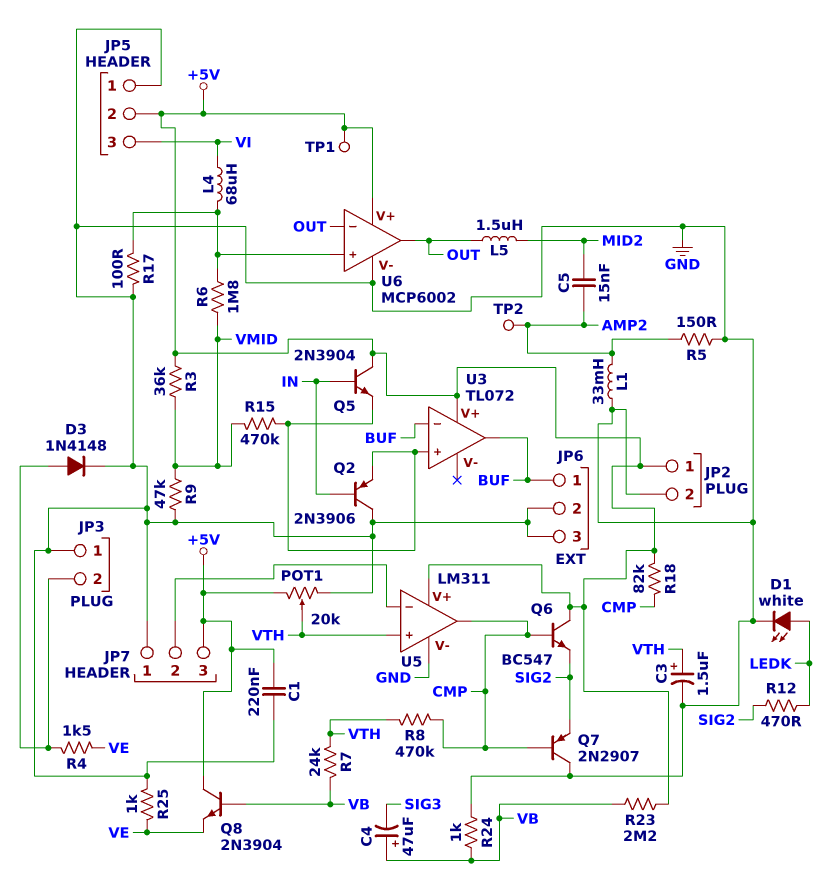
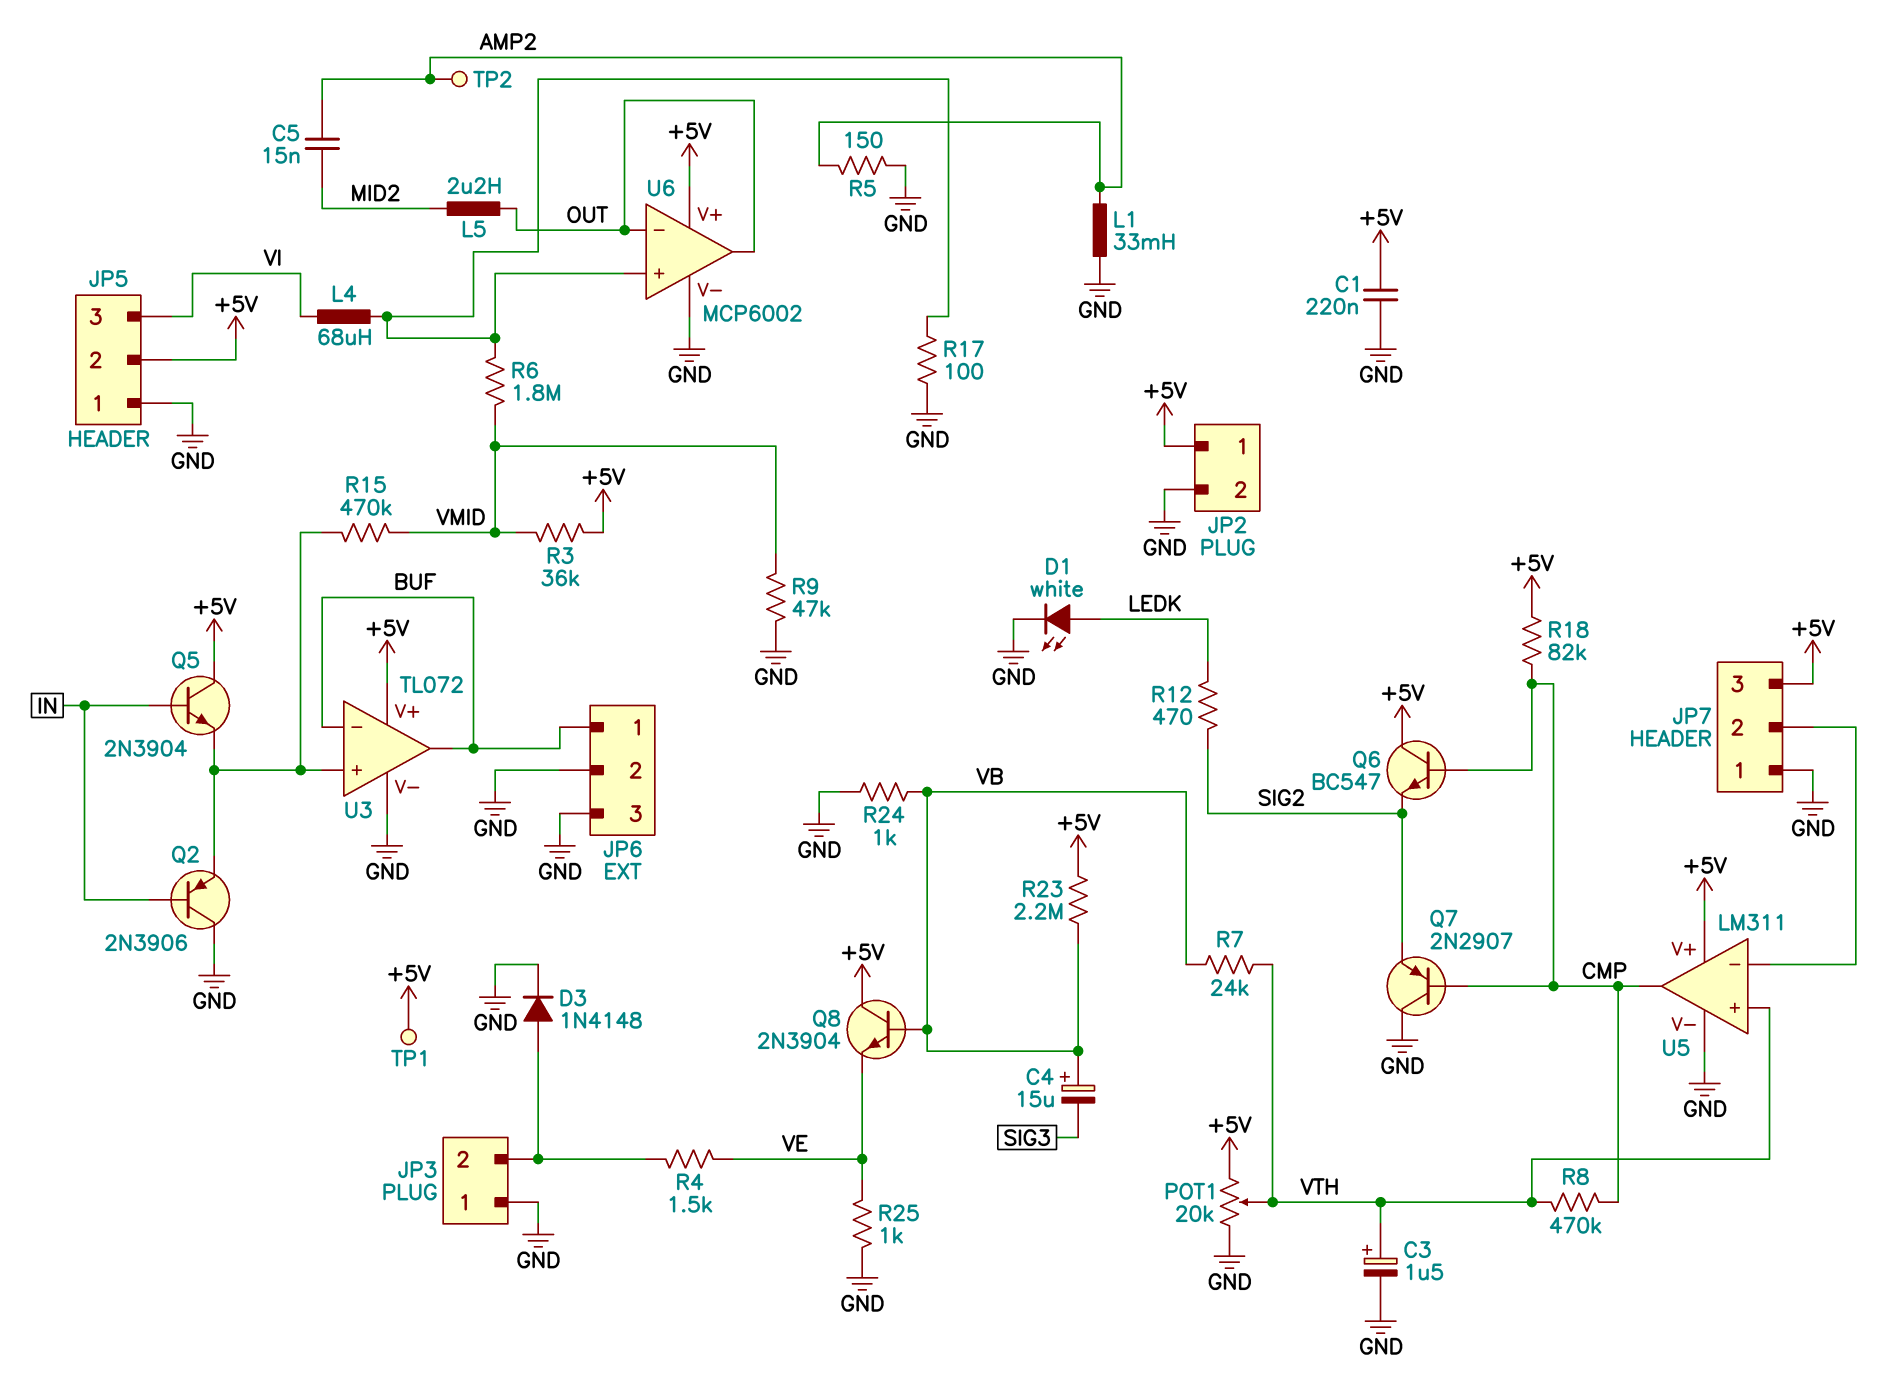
C4: 47uF (plus VB, minus SIG3) -> 15uF (plus VB, minus SIG3)
L5: 1.5uH (MID2, OUT) -> 2.2uH (MID2, OUT)
U3 pin V-: none -> GND

